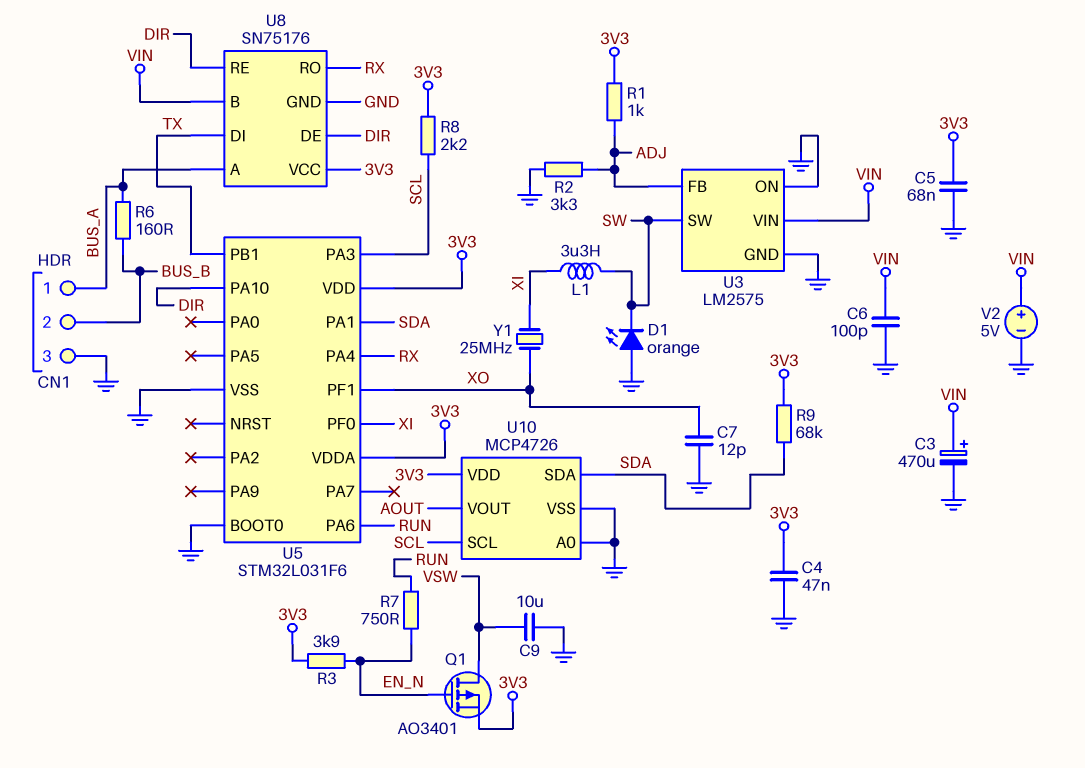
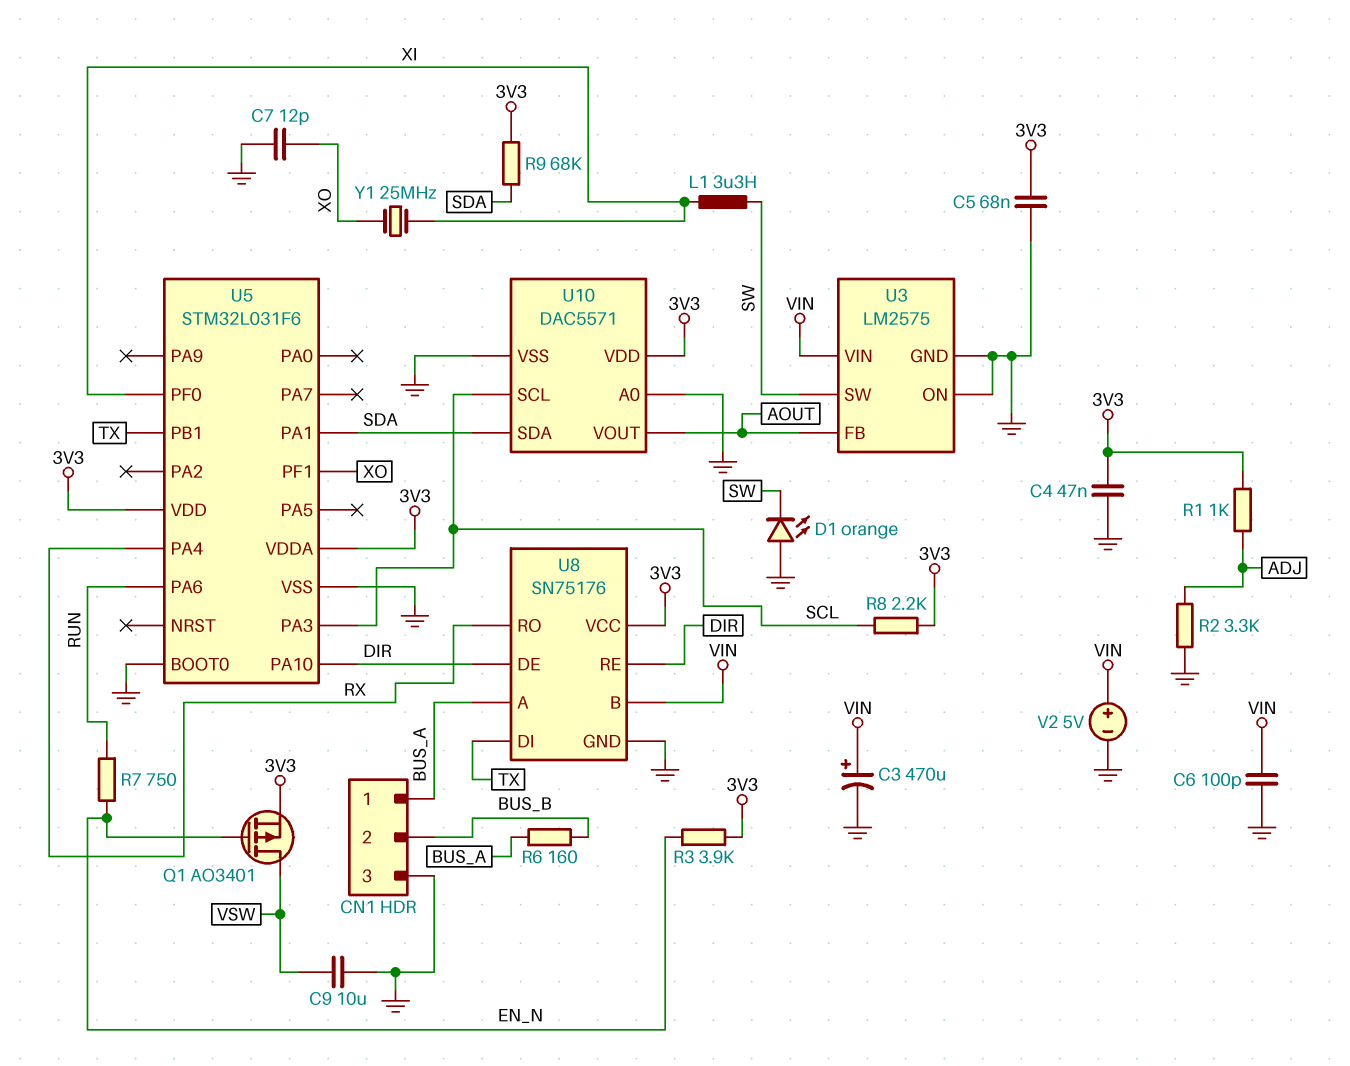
U3 pin FB: ADJ -> AOUT
U10: MCP4726 -> DAC5571

